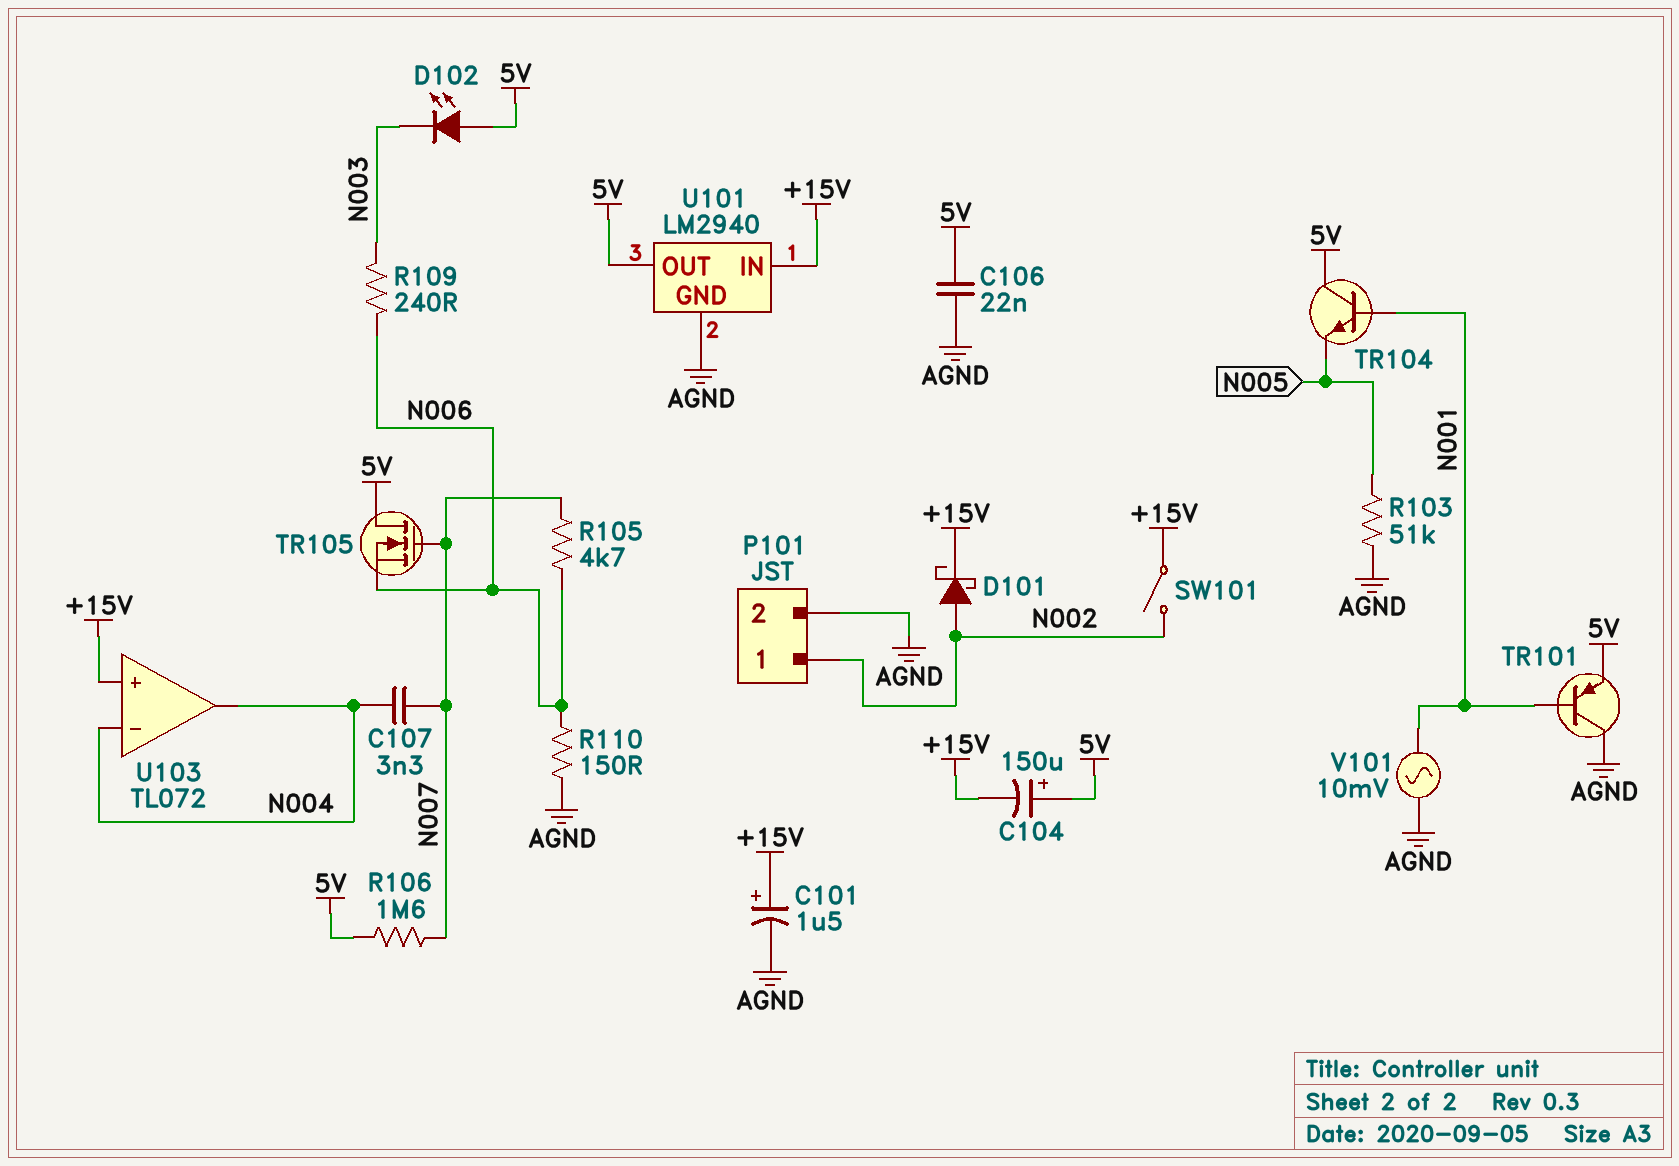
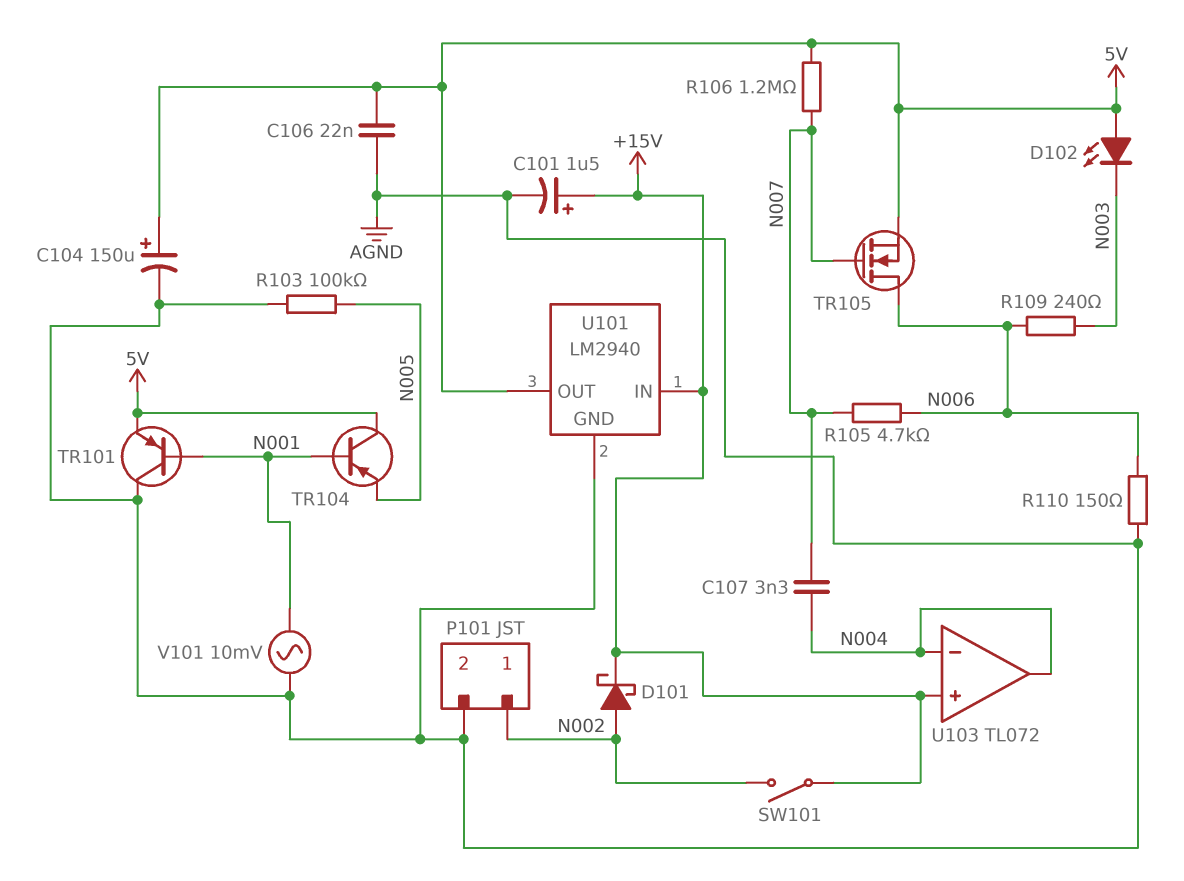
C104: 150uF (plus 5V, minus +15V) -> 150uF (plus 5V, minus AGND)
R103: 51k (AGND, N005) -> 100k (AGND, N005)
R106: 1.6M (5V, N007) -> 1.2M (5V, N007)
TR104: NPN (B N001, C 5V, E N005) -> PNP (B N001, C 5V, E N005)
TR105: NMOS (G N007, D 5V, S N006) -> NMOS (G N007, D N006, S 5V)

